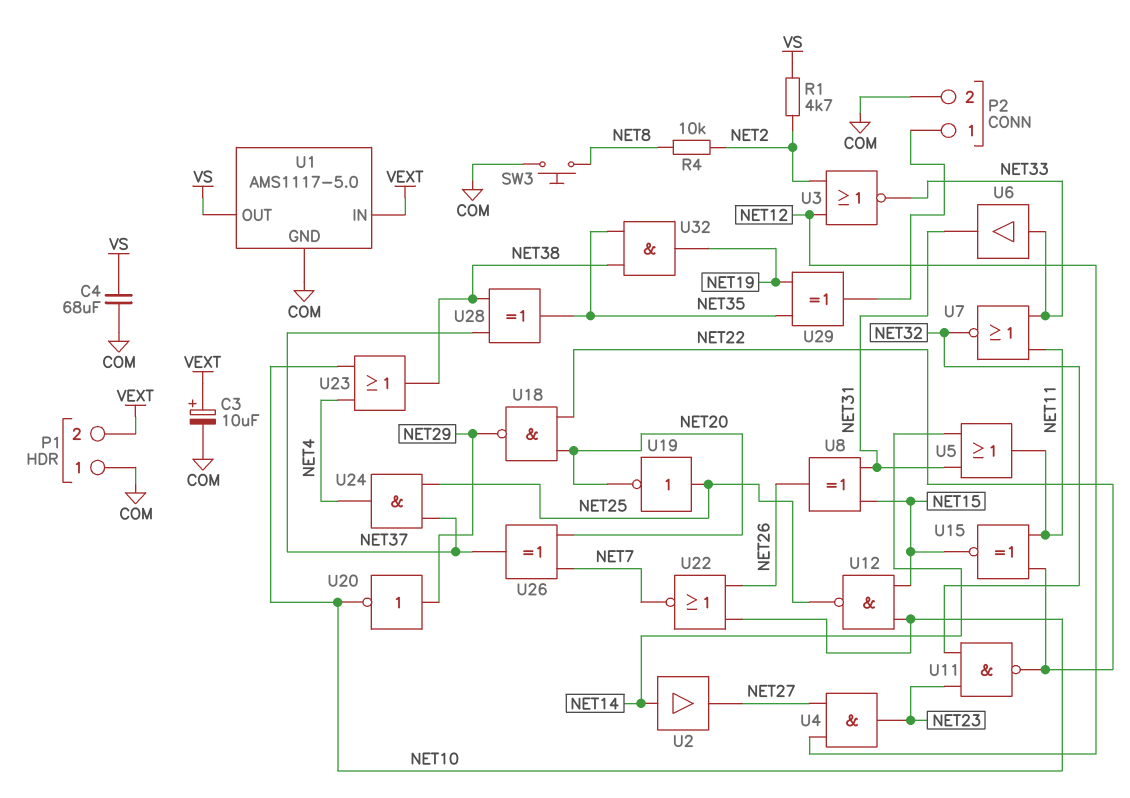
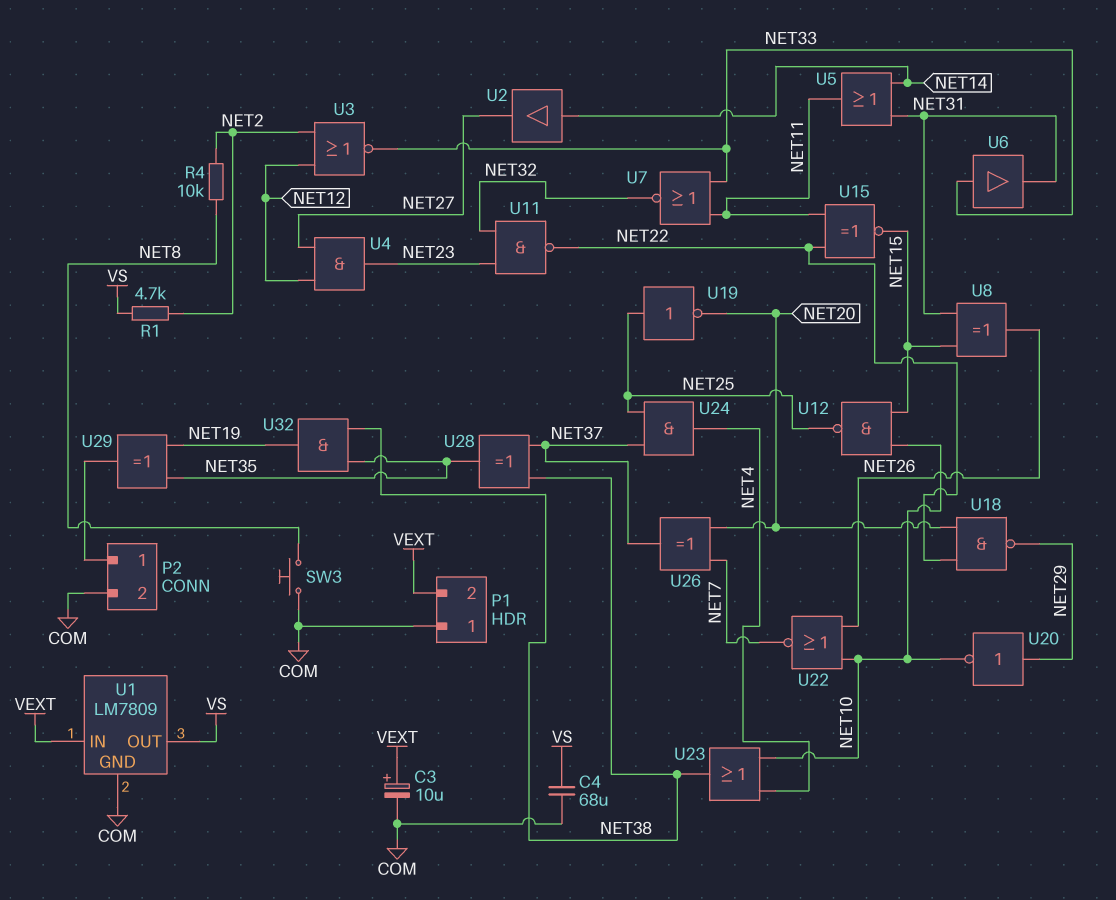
U1: AMS1117-5.0 -> LM7809

